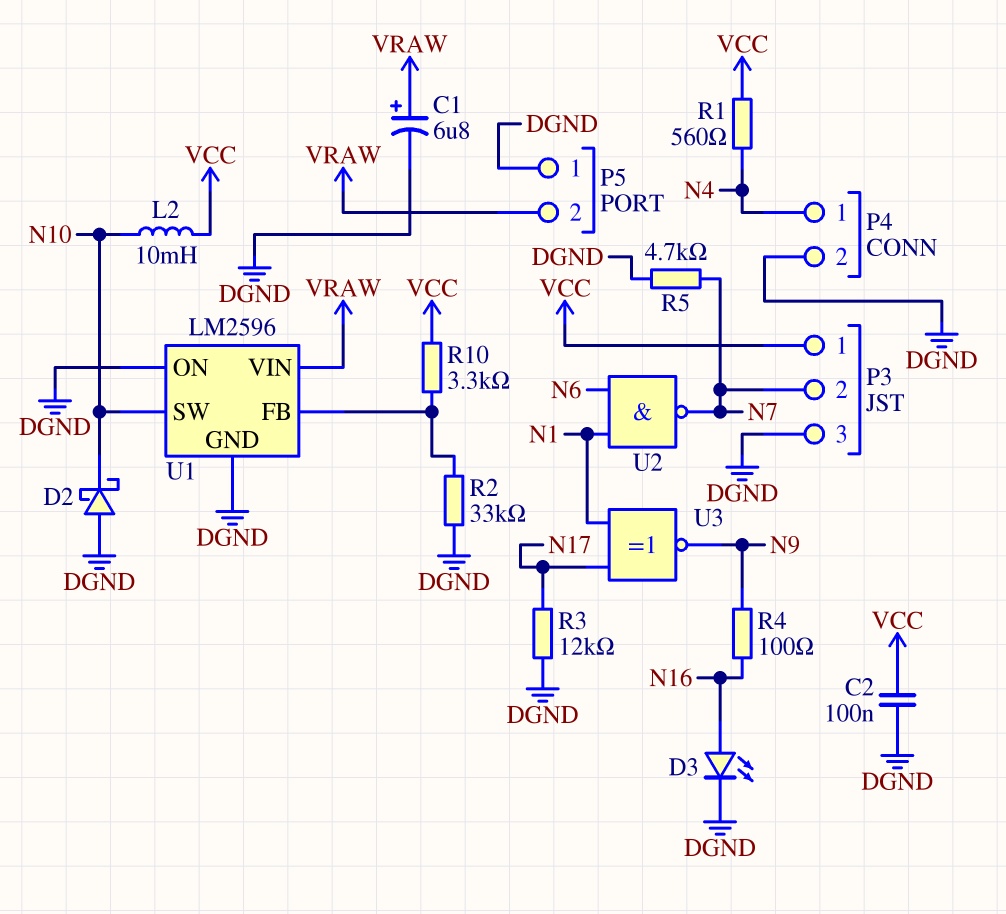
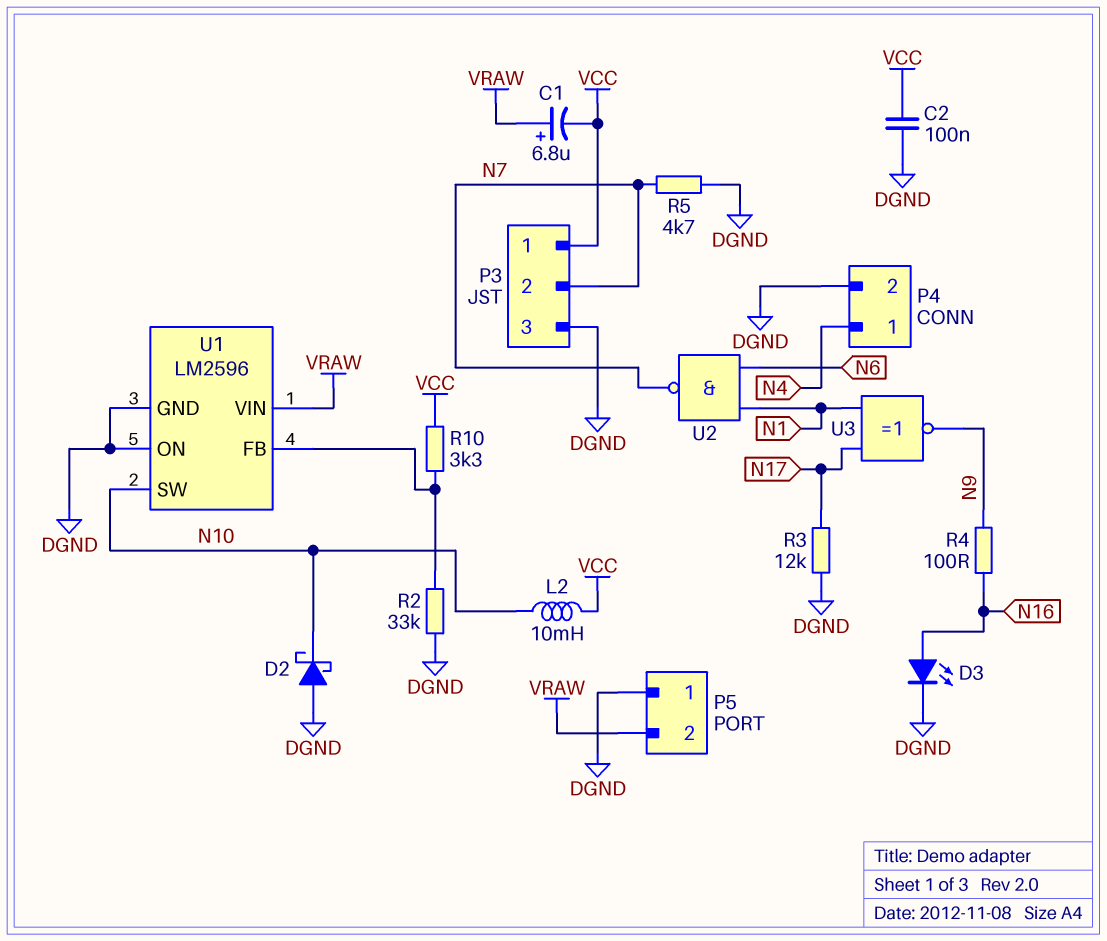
C1: 6.8uF (plus VRAW, minus DGND) -> 6.8uF (plus VRAW, minus VCC)
R1: 560 (N4, VCC) -> none

